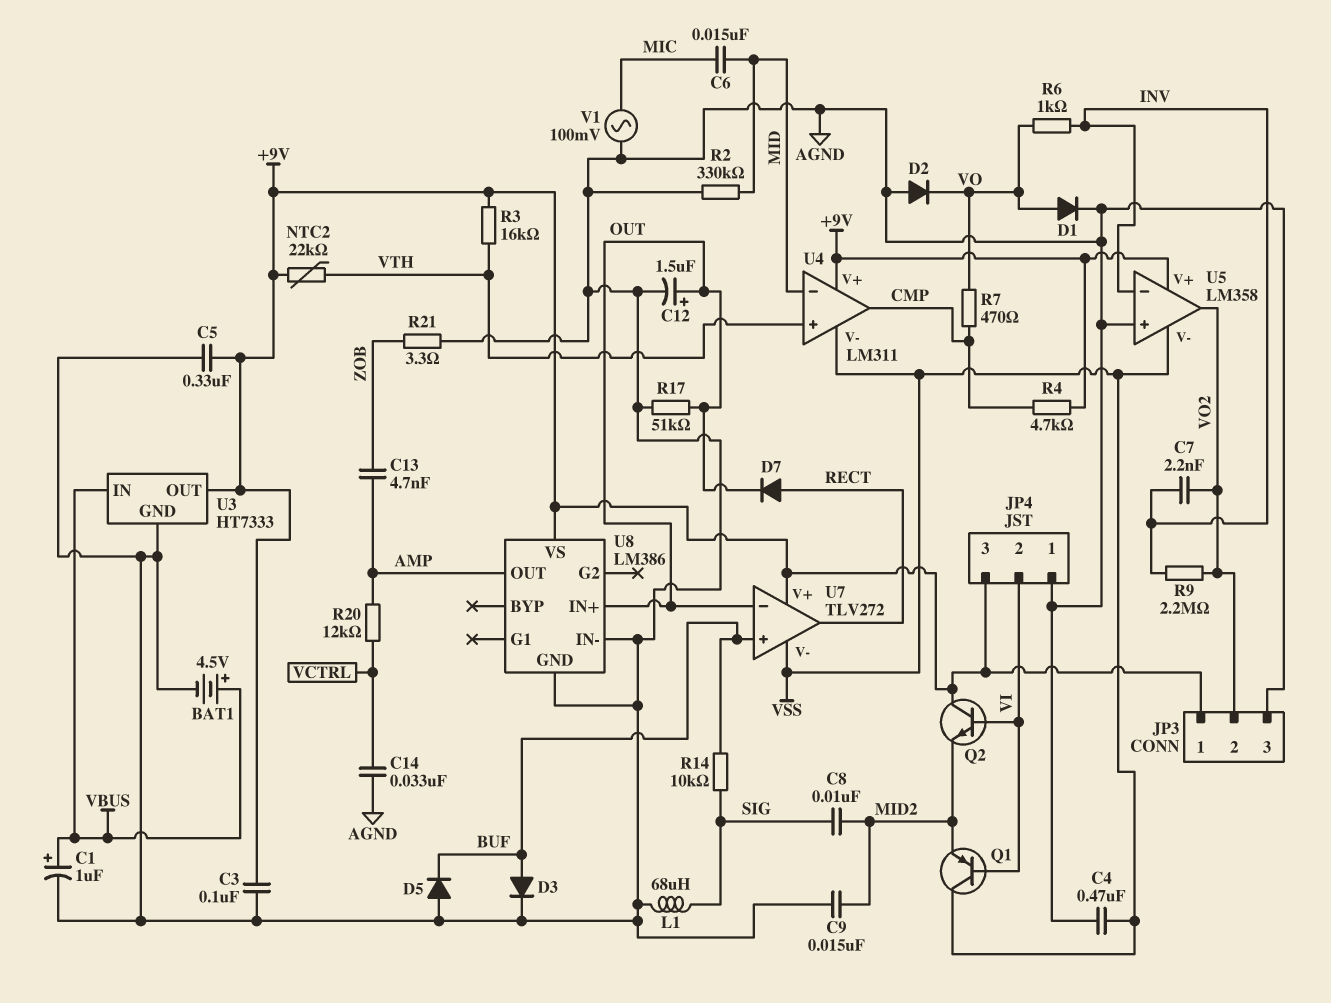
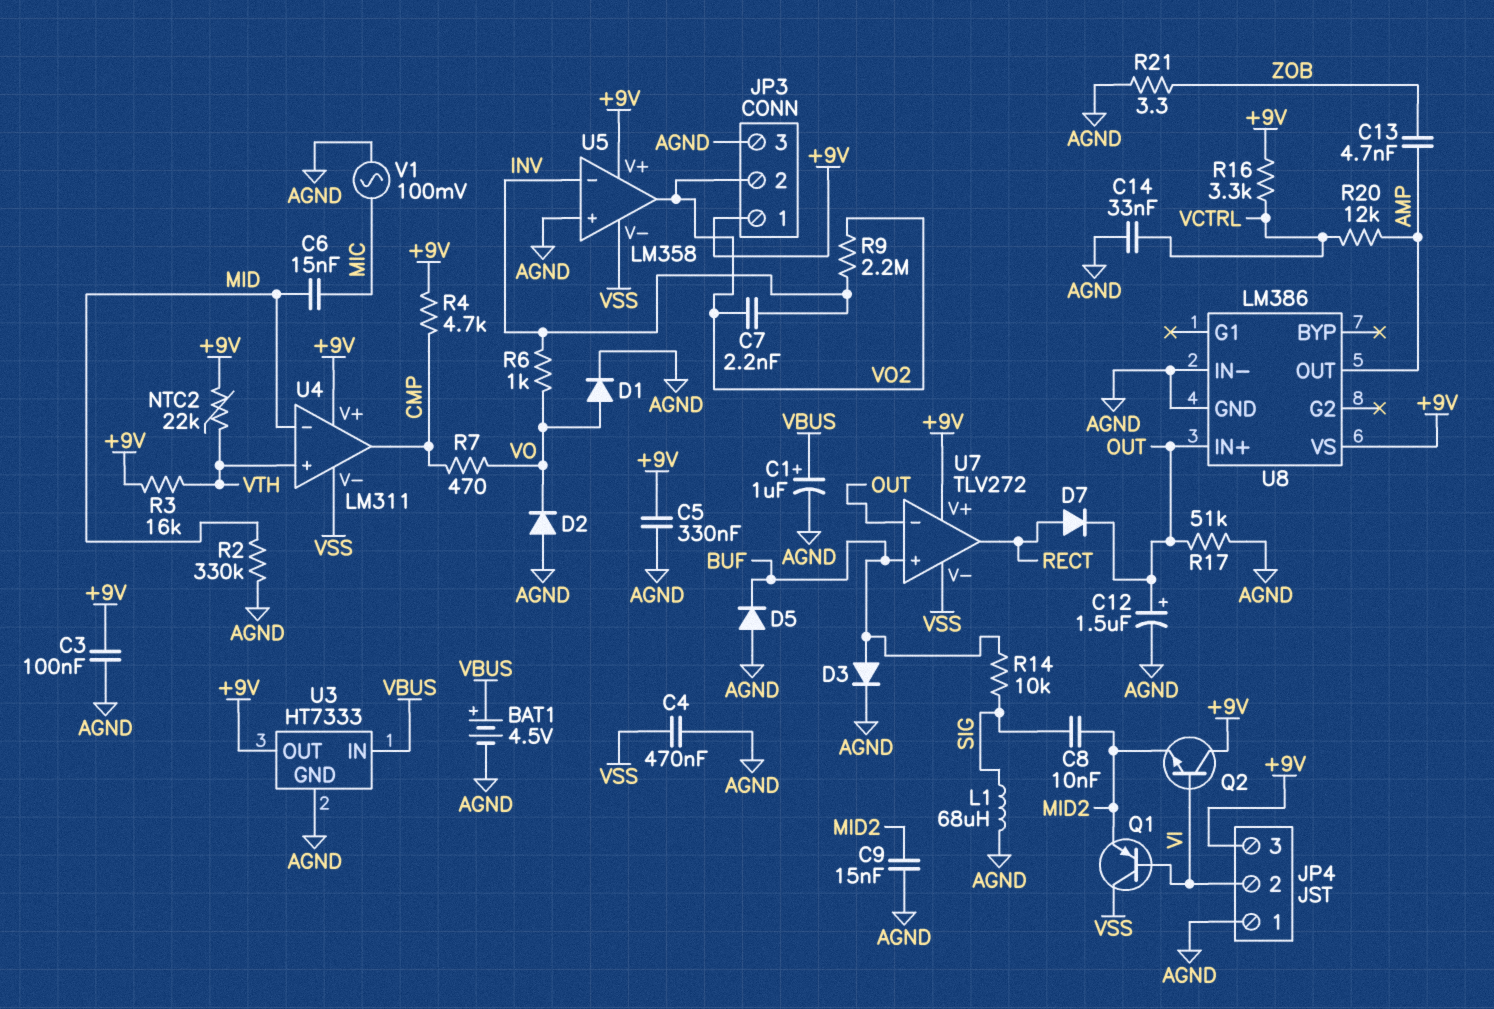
R16: none -> 3.3k (+9V, VCTRL)

